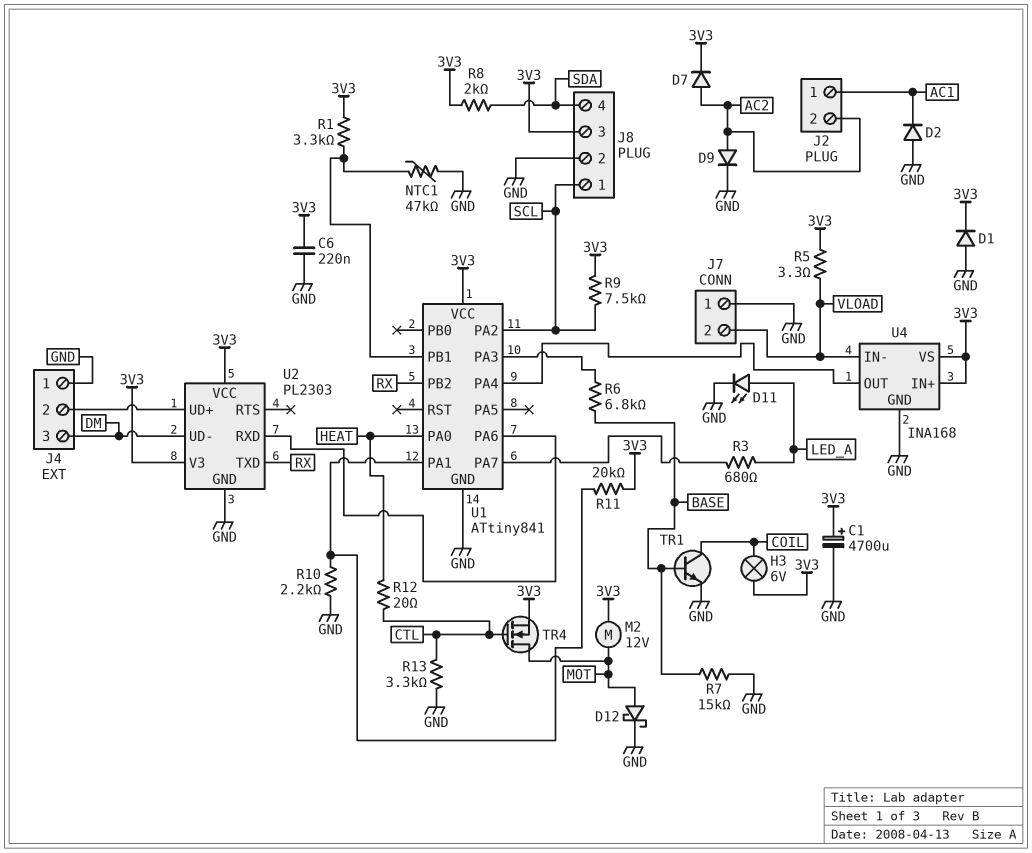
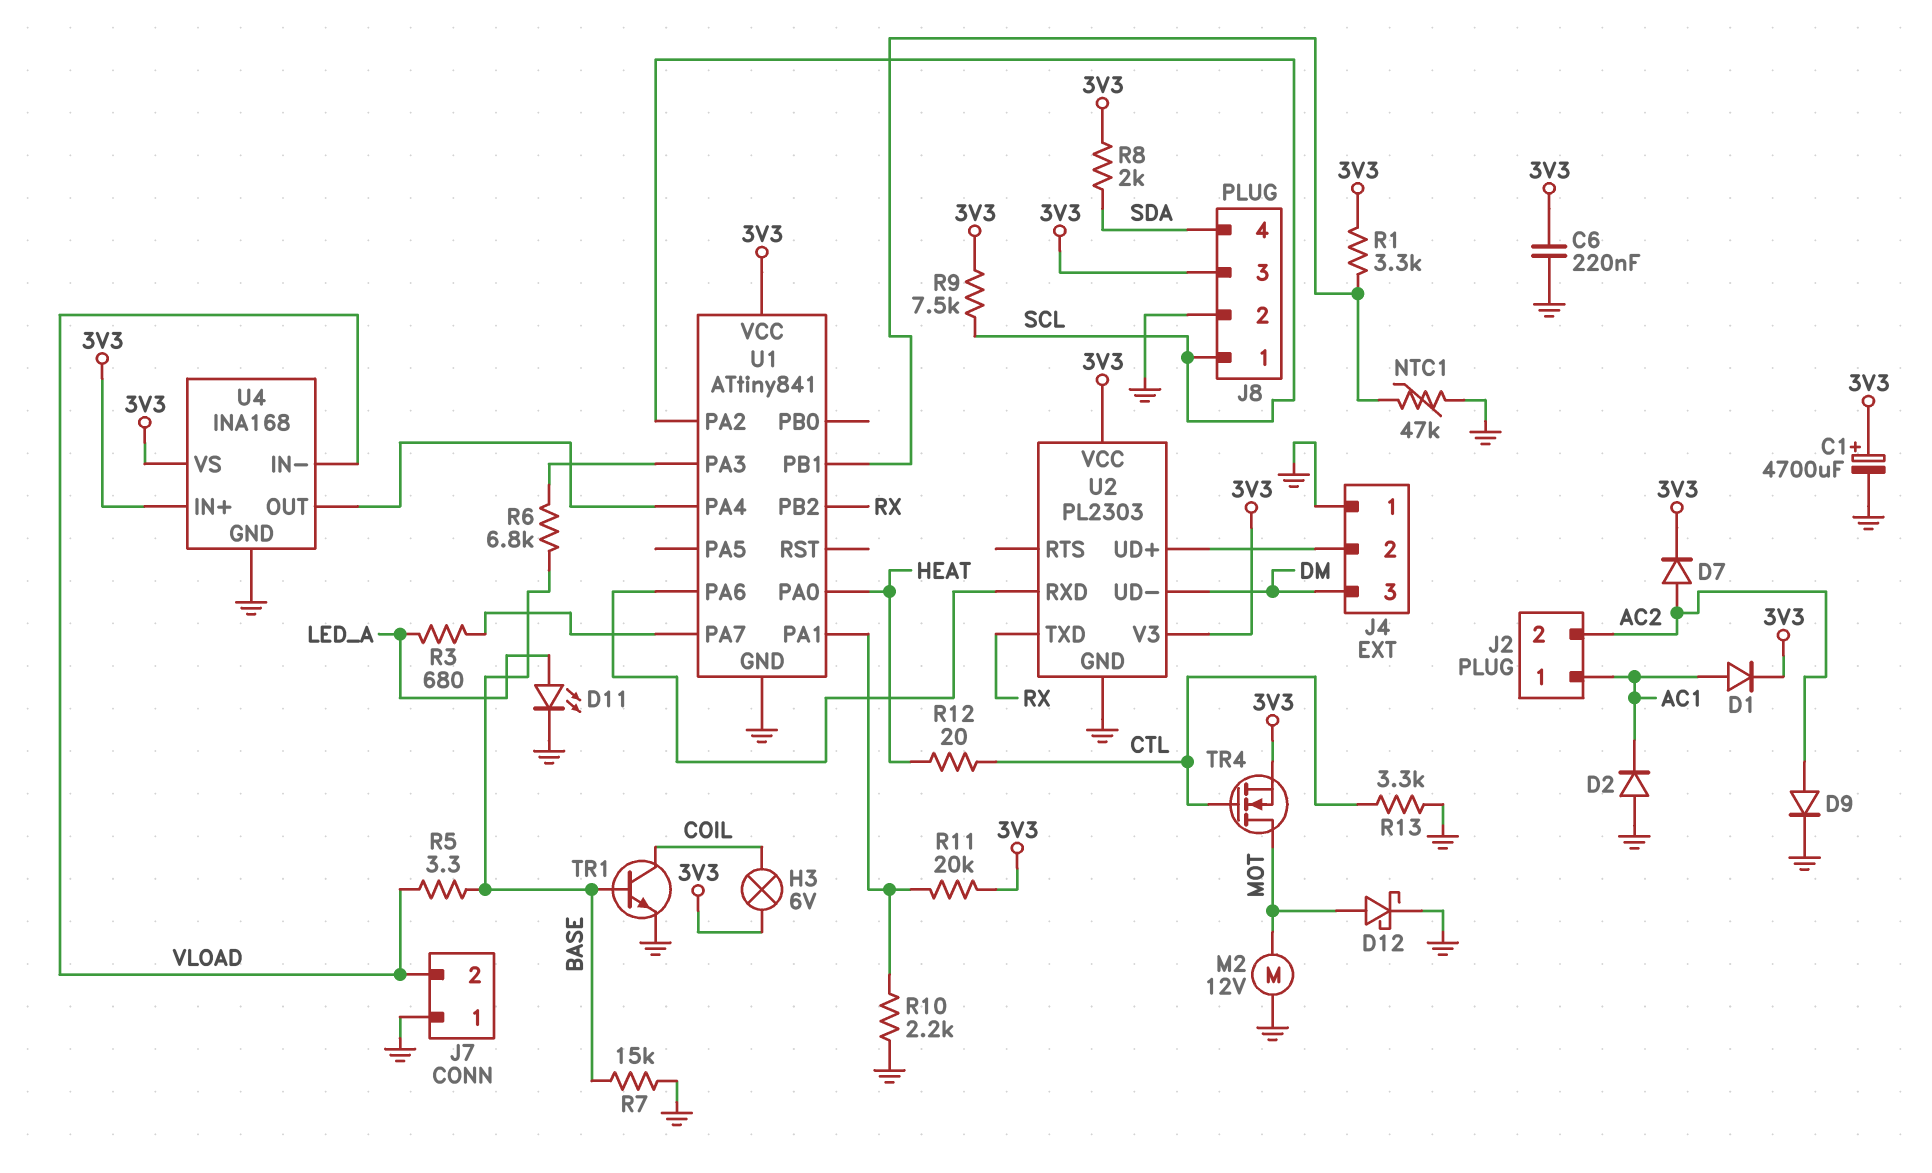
D1: diode (A GND, K 3V3) -> diode (A AC1, K 3V3)
M2: motor 12V (3V3, MOT) -> motor 12V (GND, MOT)
R5: 3.3 (3V3, VLOAD) -> 3.3 (BASE, VLOAD)

